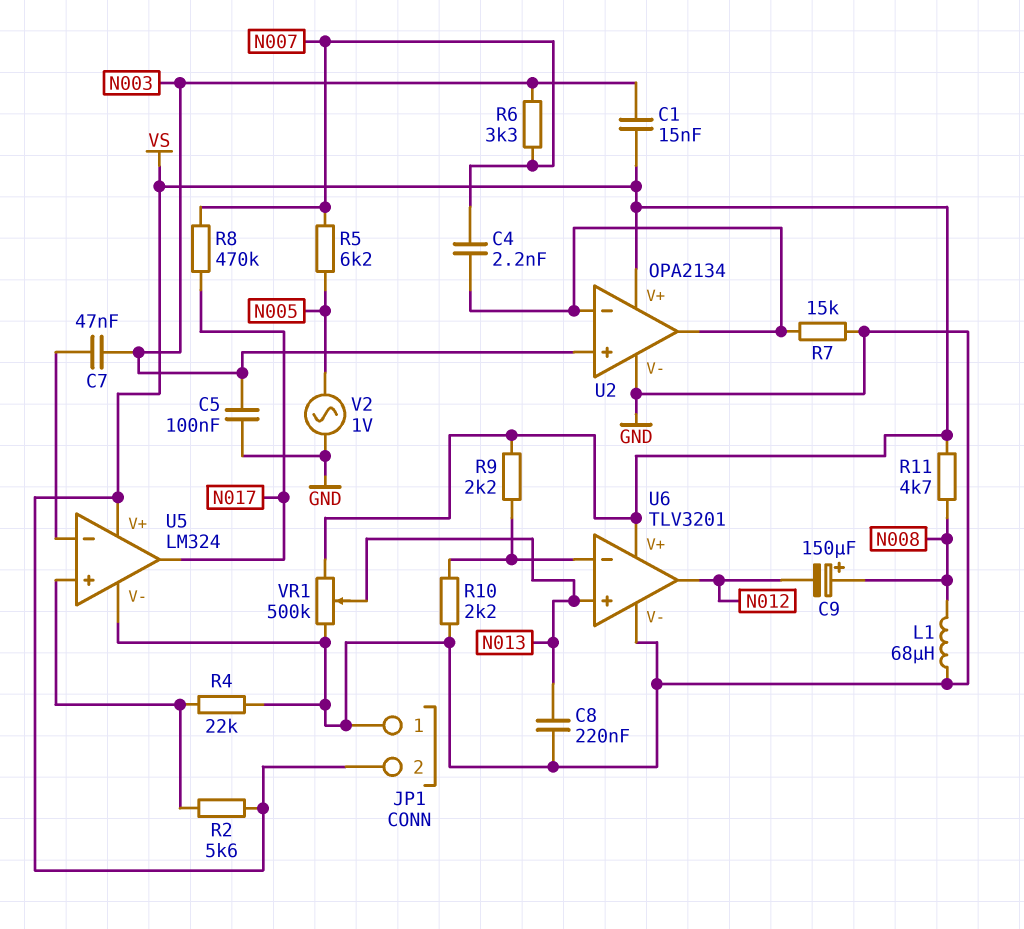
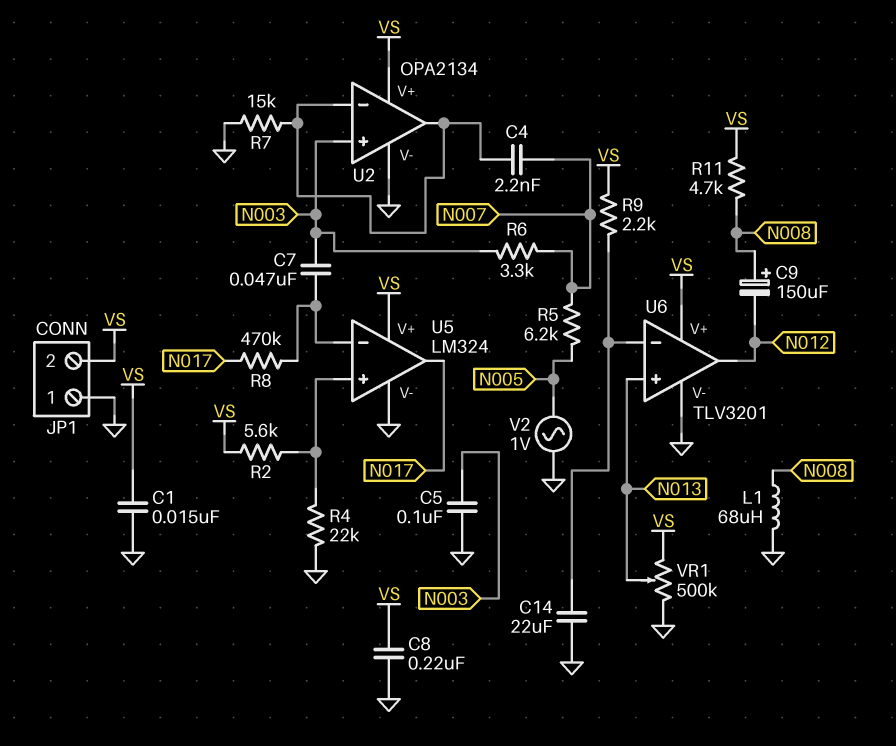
C1: 15nF (N003, VS) -> 15nF (GND, VS)
C8: 220nF (GND, N013) -> 220nF (GND, VS)
C14: none -> 22uF (GND, U6/in-)
R8: 470k (N007, N017) -> 470k (N017, U5/in-)
R10: 2.2k (GND, U6/in-) -> none

